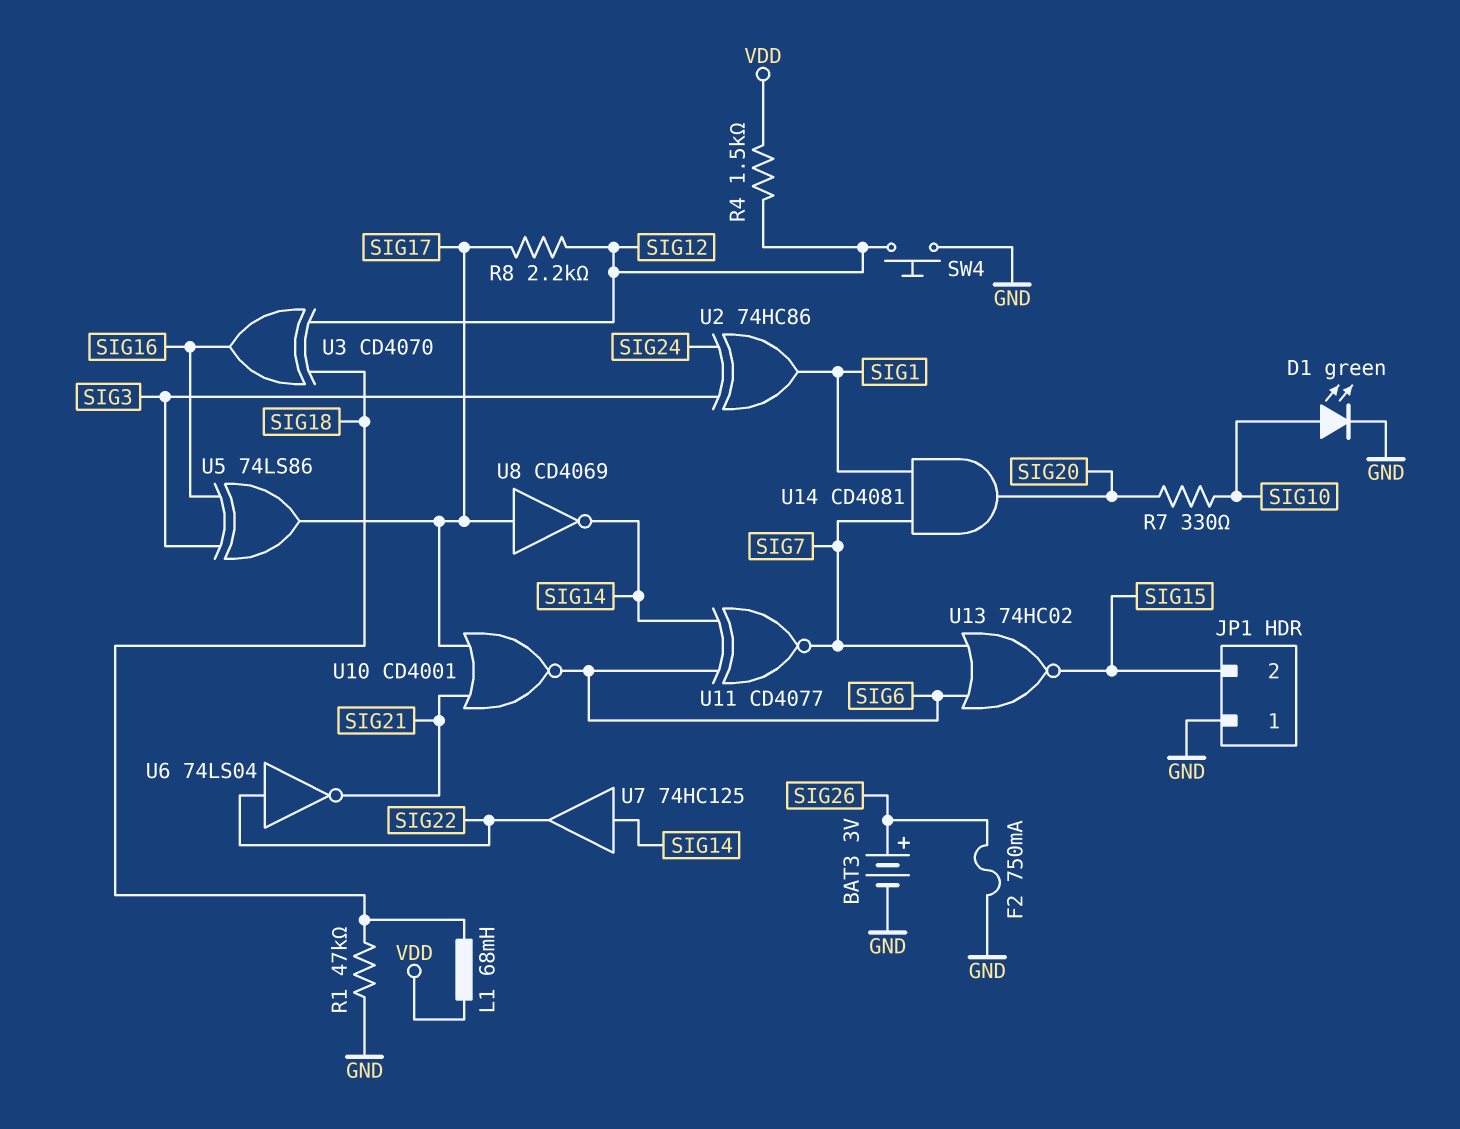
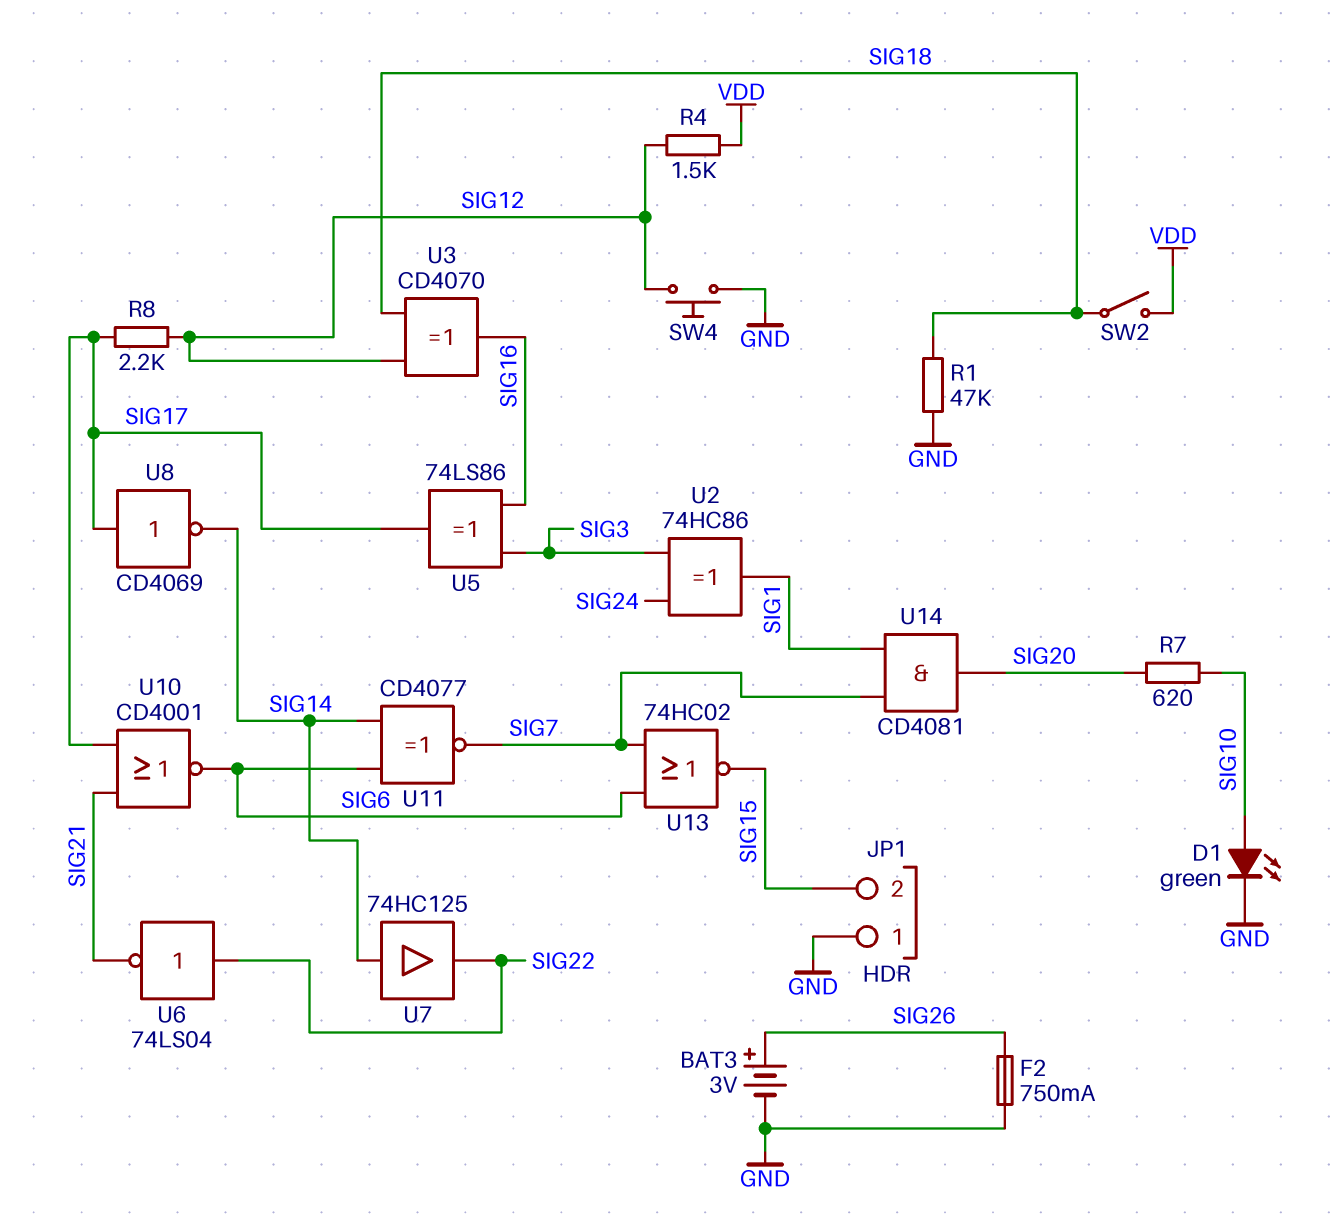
L1: 68mH (SIG18, VDD) -> none
R7: 330 (SIG10, SIG20) -> 620 (SIG10, SIG20)
SW2: none -> switch (SIG18, VDD)

